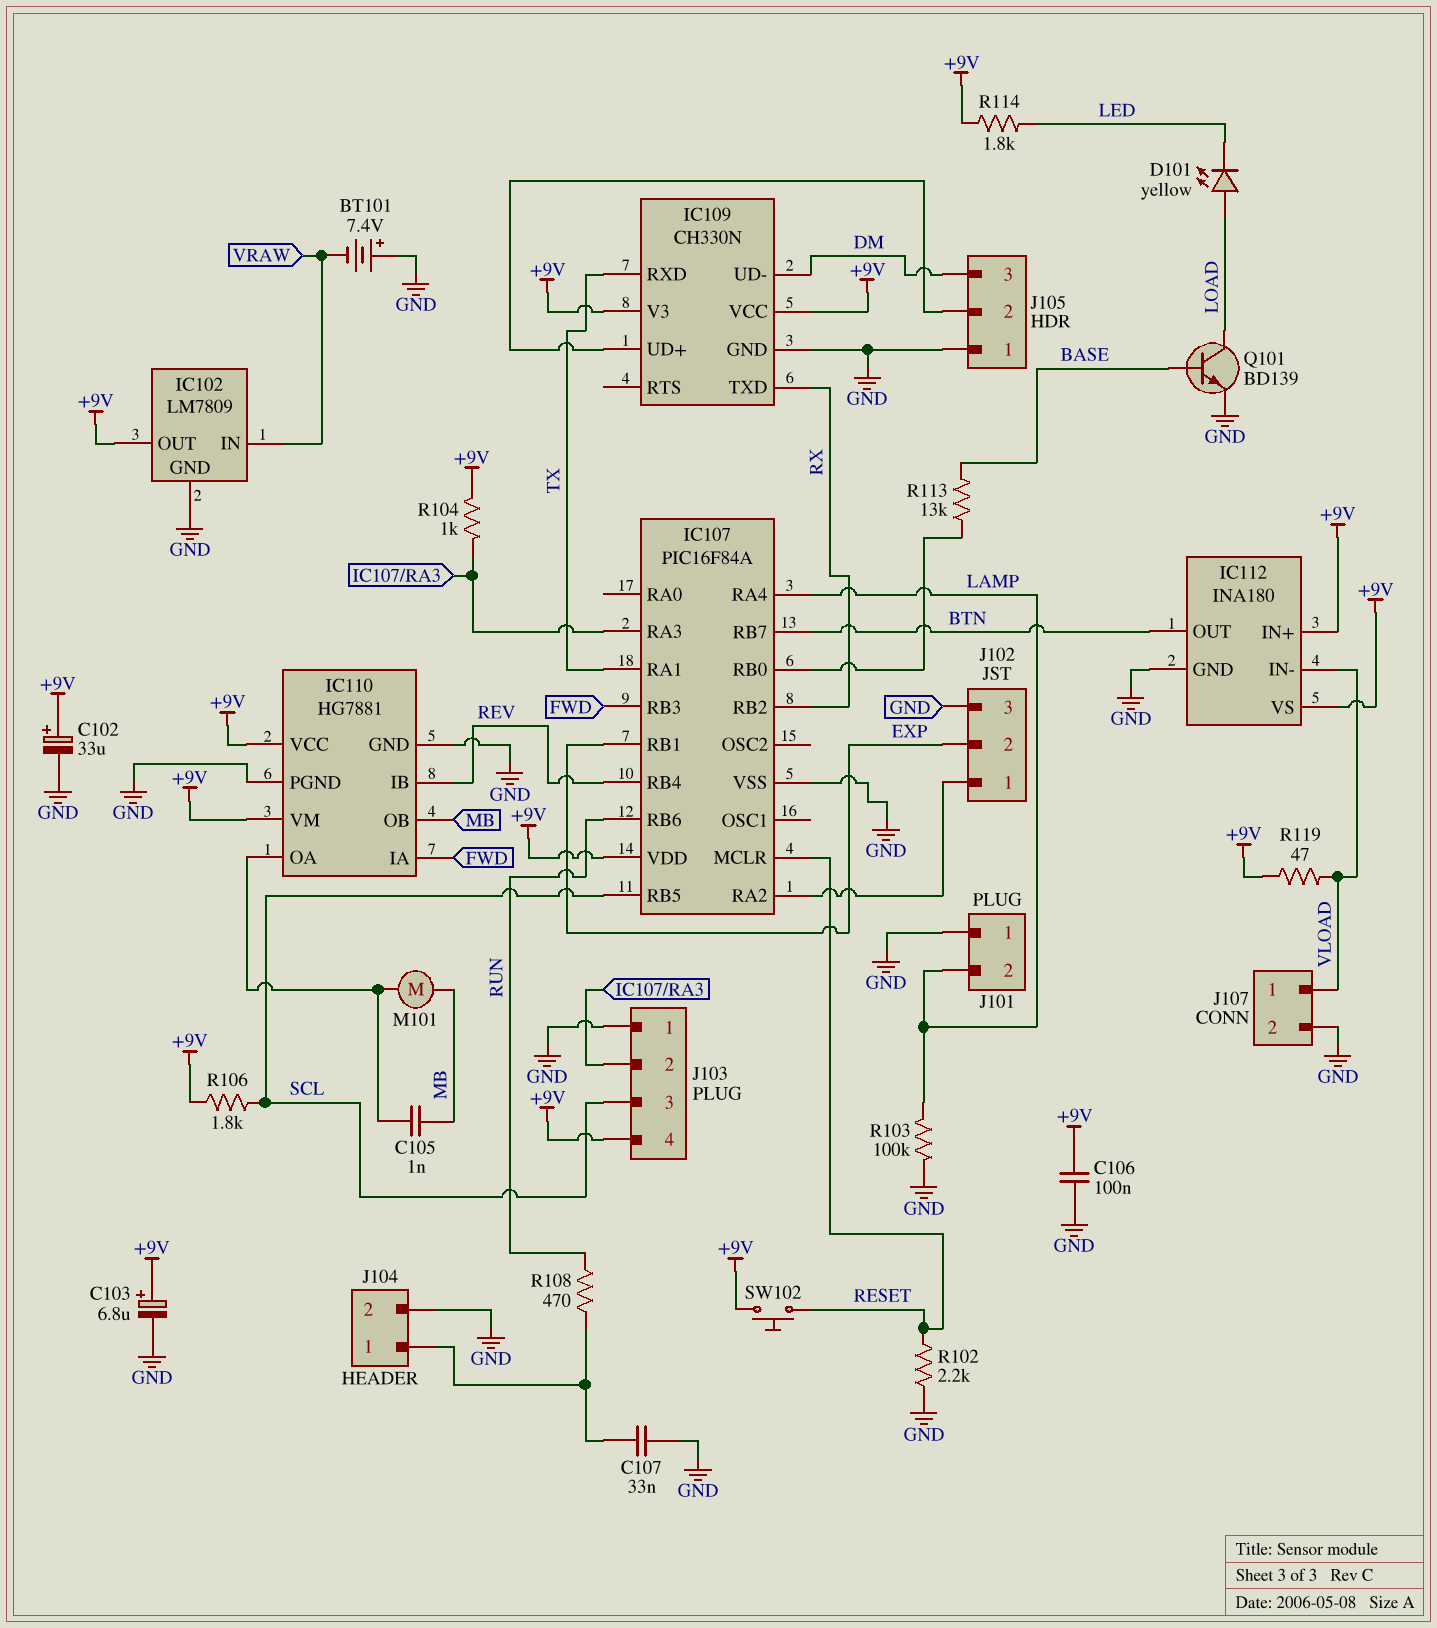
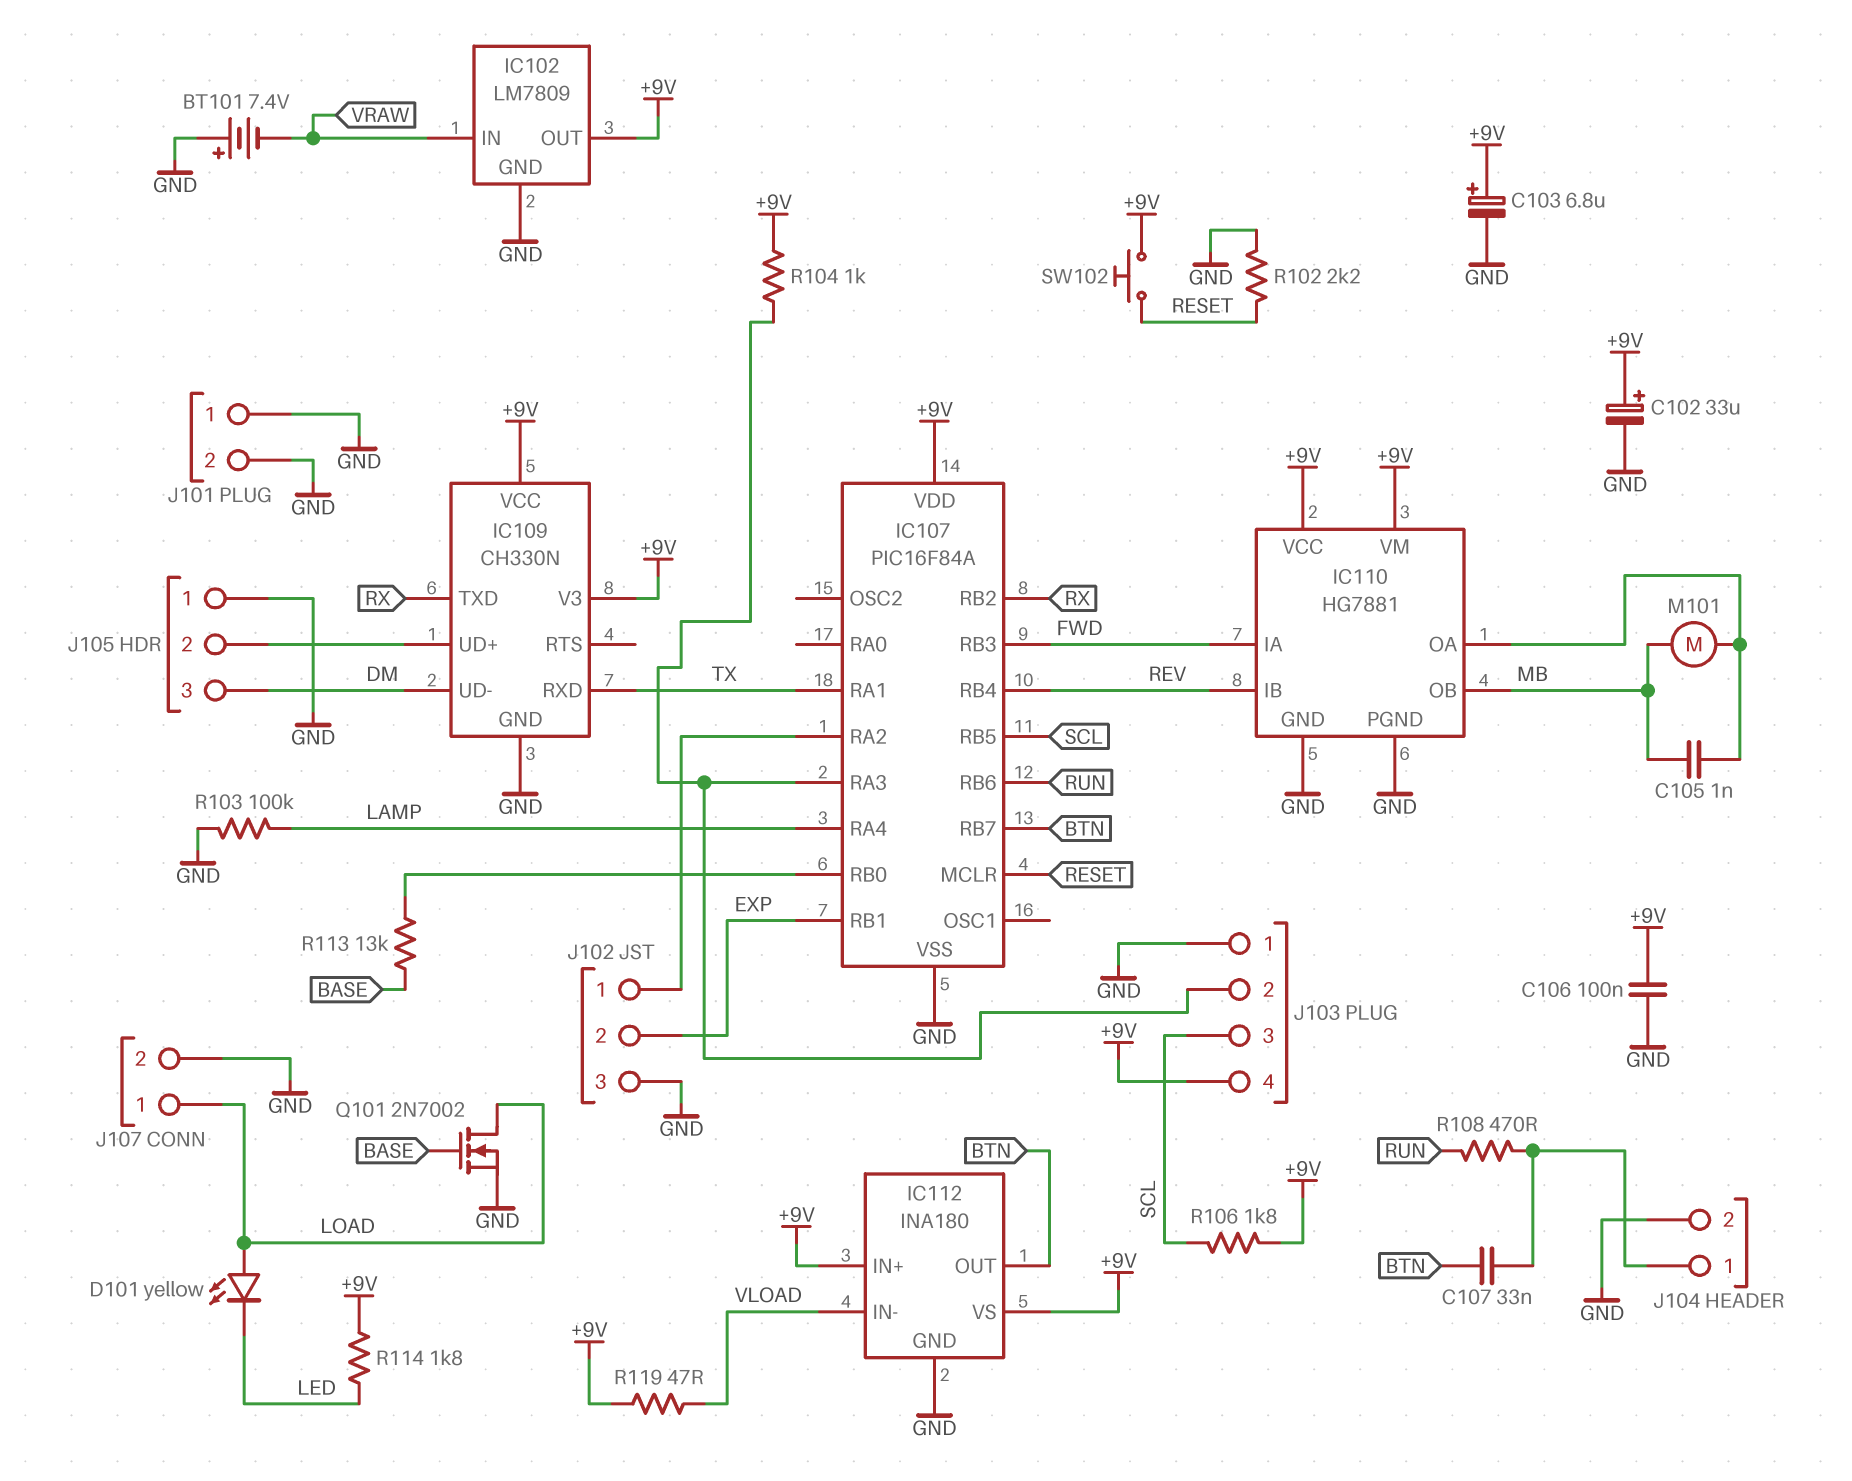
C107: 33nF (GND, J104/1) -> 33nF (BTN, J104/1)
J101 pin 2: LAMP -> GND
J107 pin 1: VLOAD -> LOAD
Q101: NPN BD139 (B BASE, C LOAD, E GND) -> NMOS 2N7002 (G BASE, D LOAD, S GND)

